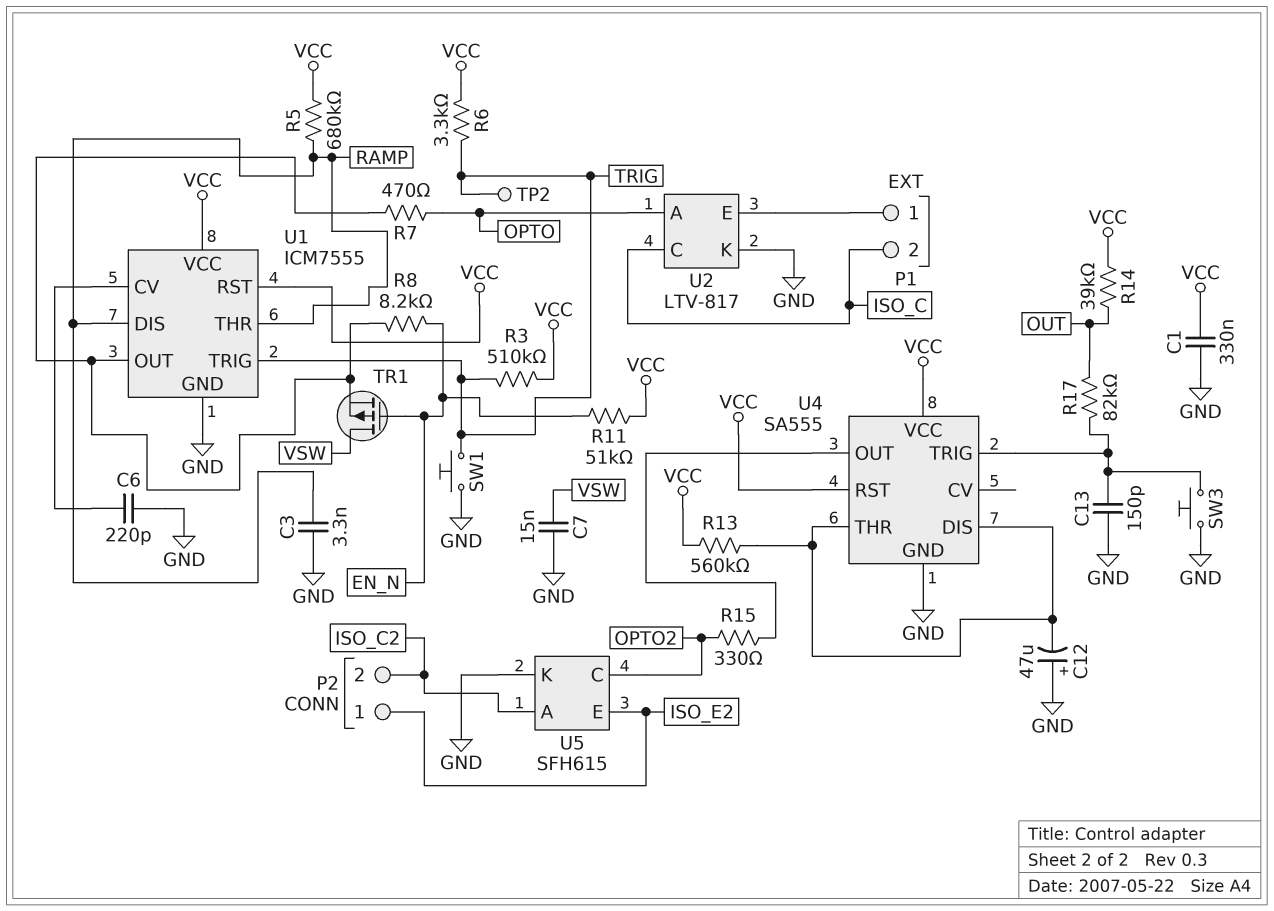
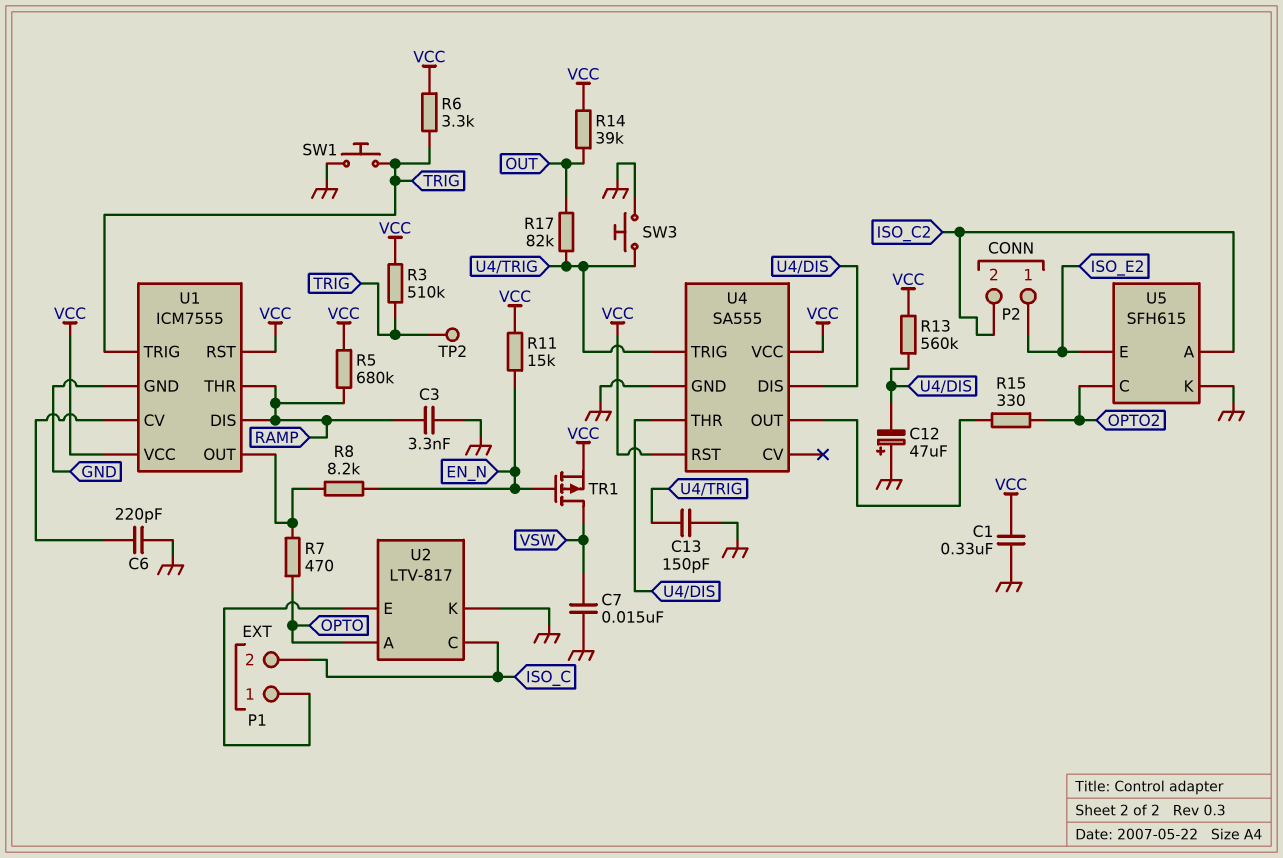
R11: 51k (EN_N, VCC) -> 15k (EN_N, VCC)
TR1: PMOS (G EN_N, D VSW, S U1/OUT) -> PMOS (G EN_N, D VSW, S VCC)

